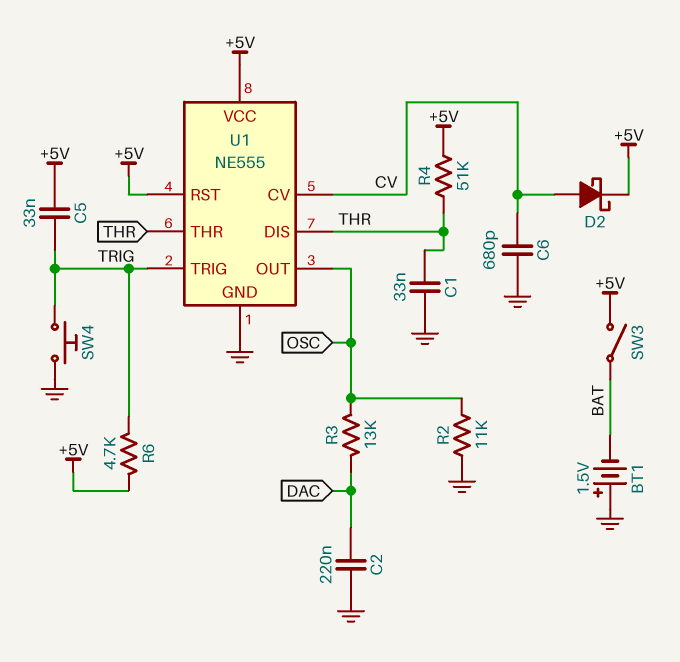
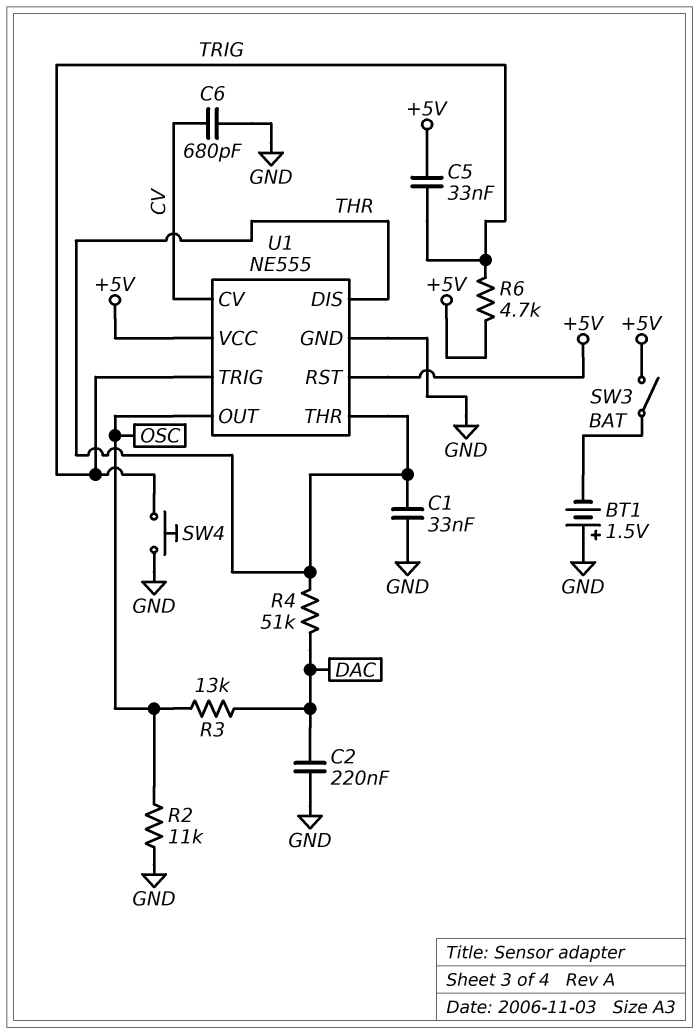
D2: schottky (A CV, K +5V) -> none
R4: 51k (+5V, THR) -> 51k (DAC, THR)

